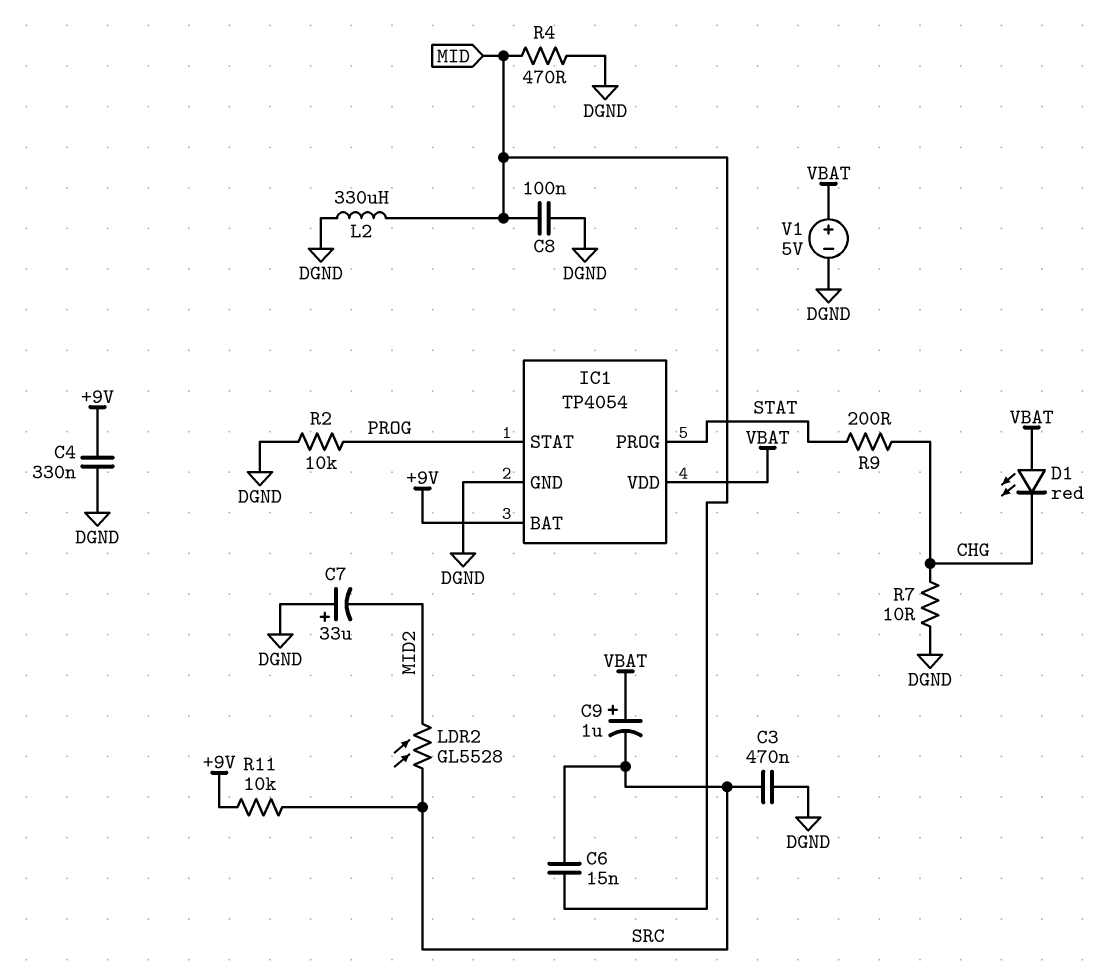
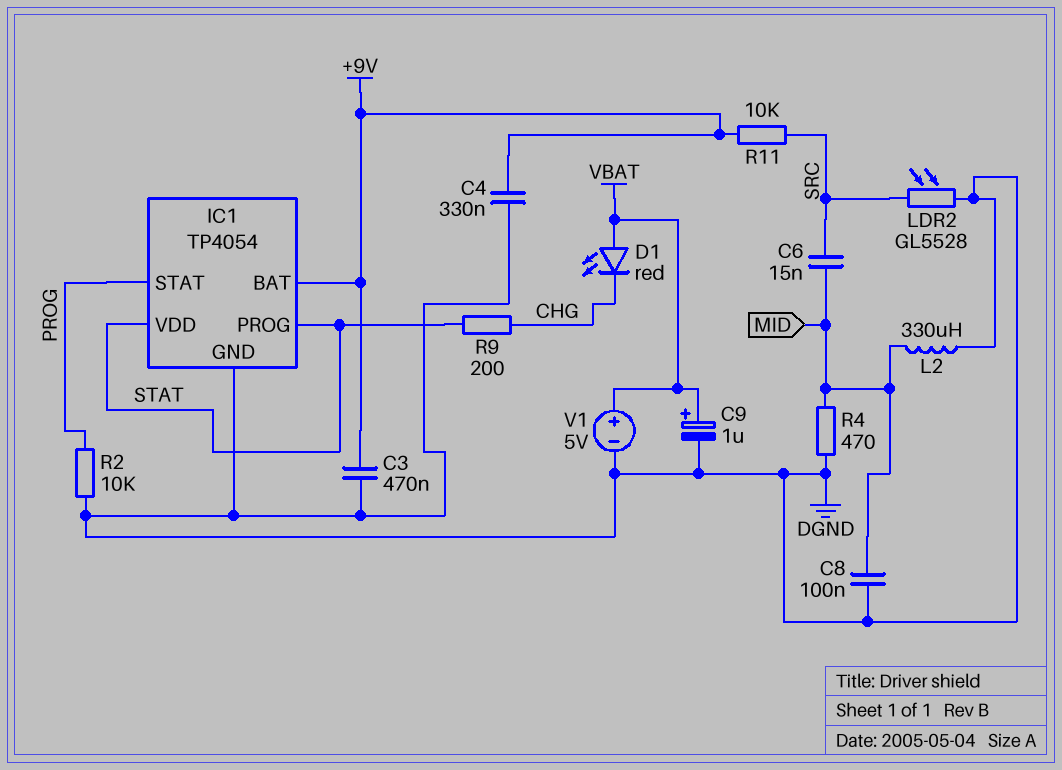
C3: 470nF (DGND, SRC) -> 470nF (+9V, DGND)
C7: 33uF (plus DGND, minus MID2) -> none
C9: 1uF (plus VBAT, minus SRC) -> 1uF (plus VBAT, minus DGND)
IC1 pin VDD: VBAT -> STAT
LDR2: GL5528 (MID2, SRC) -> GL5528 (DGND, SRC)
R7: 10 (CHG, DGND) -> none

